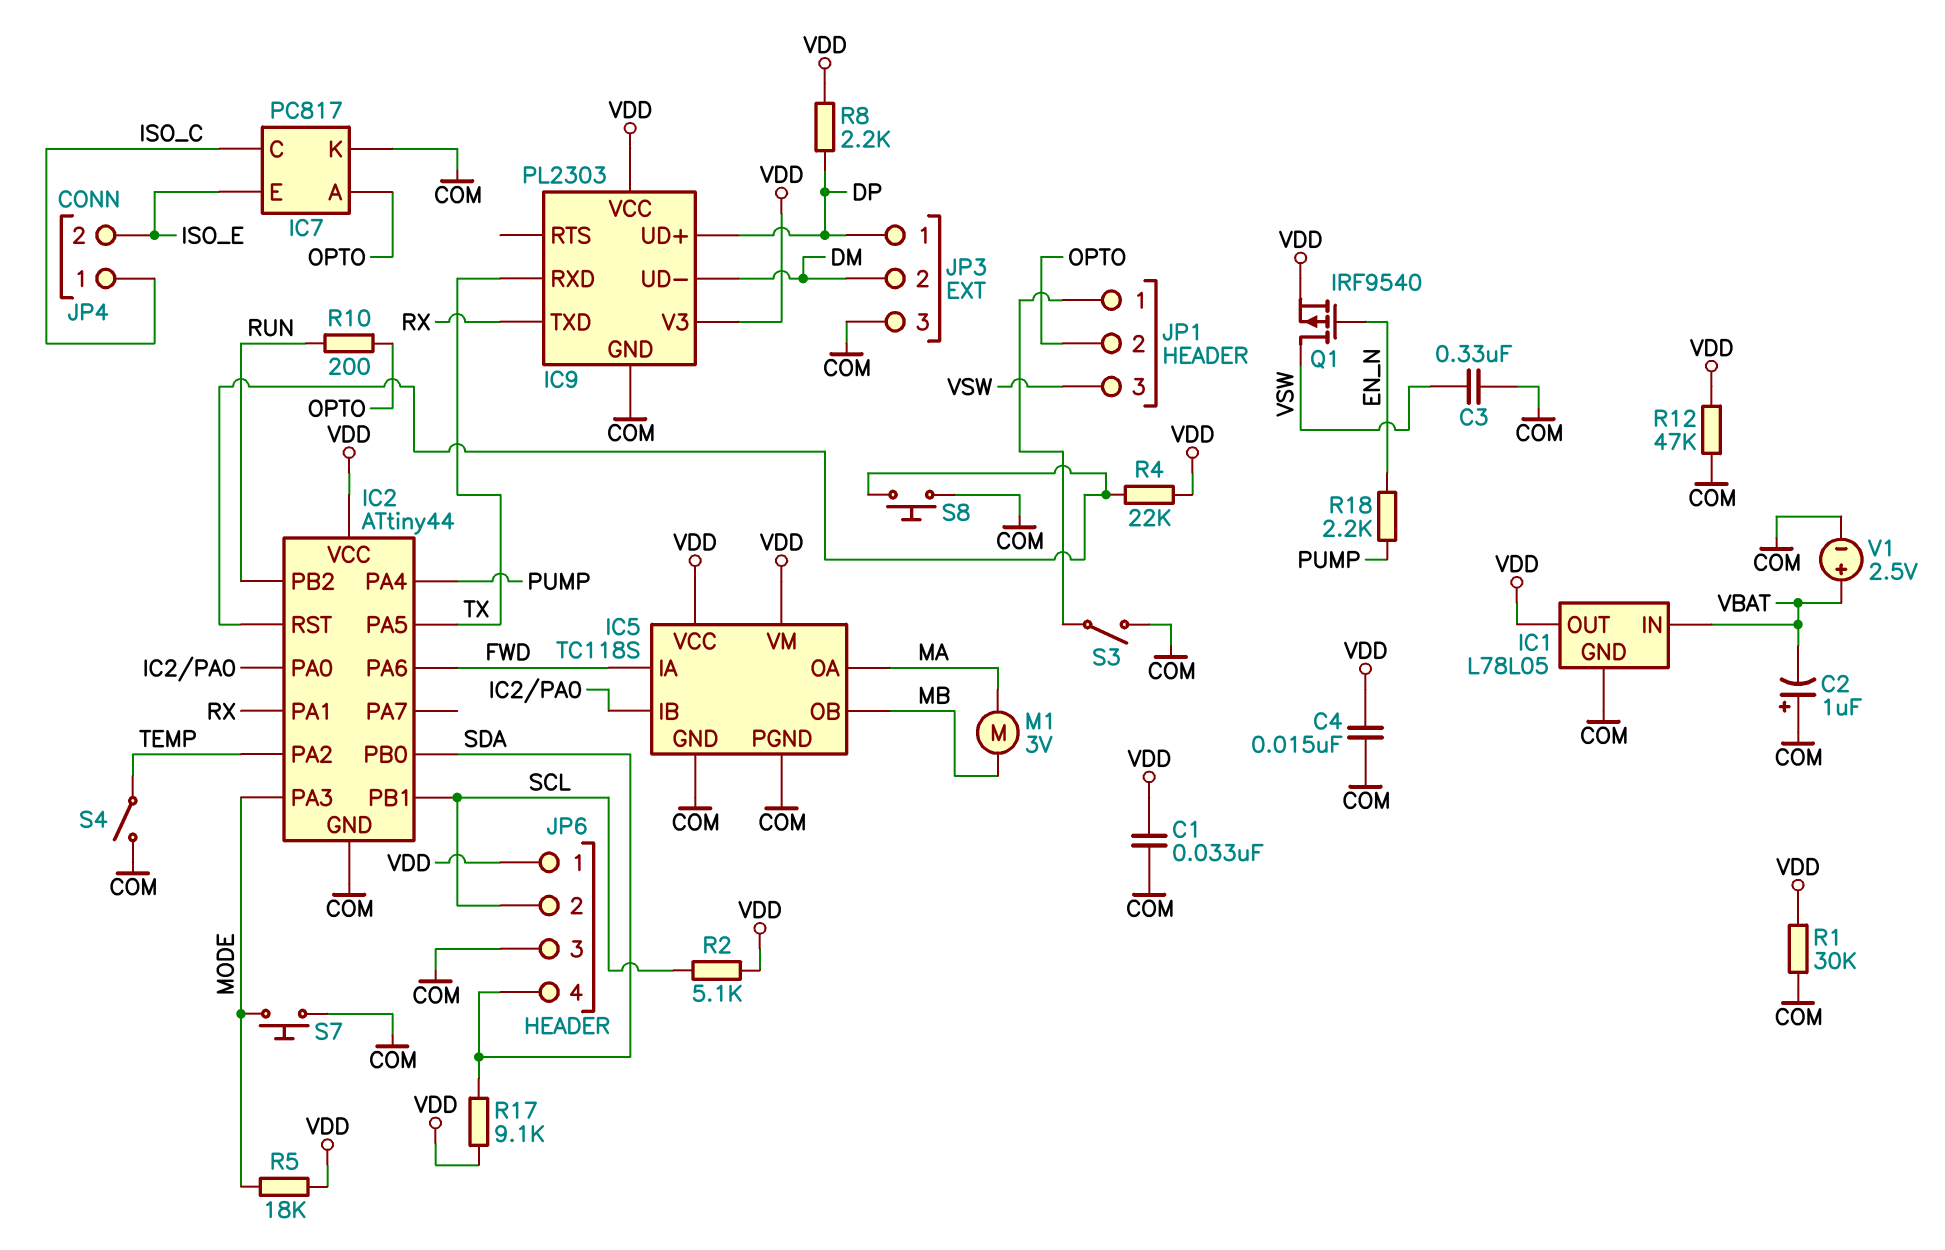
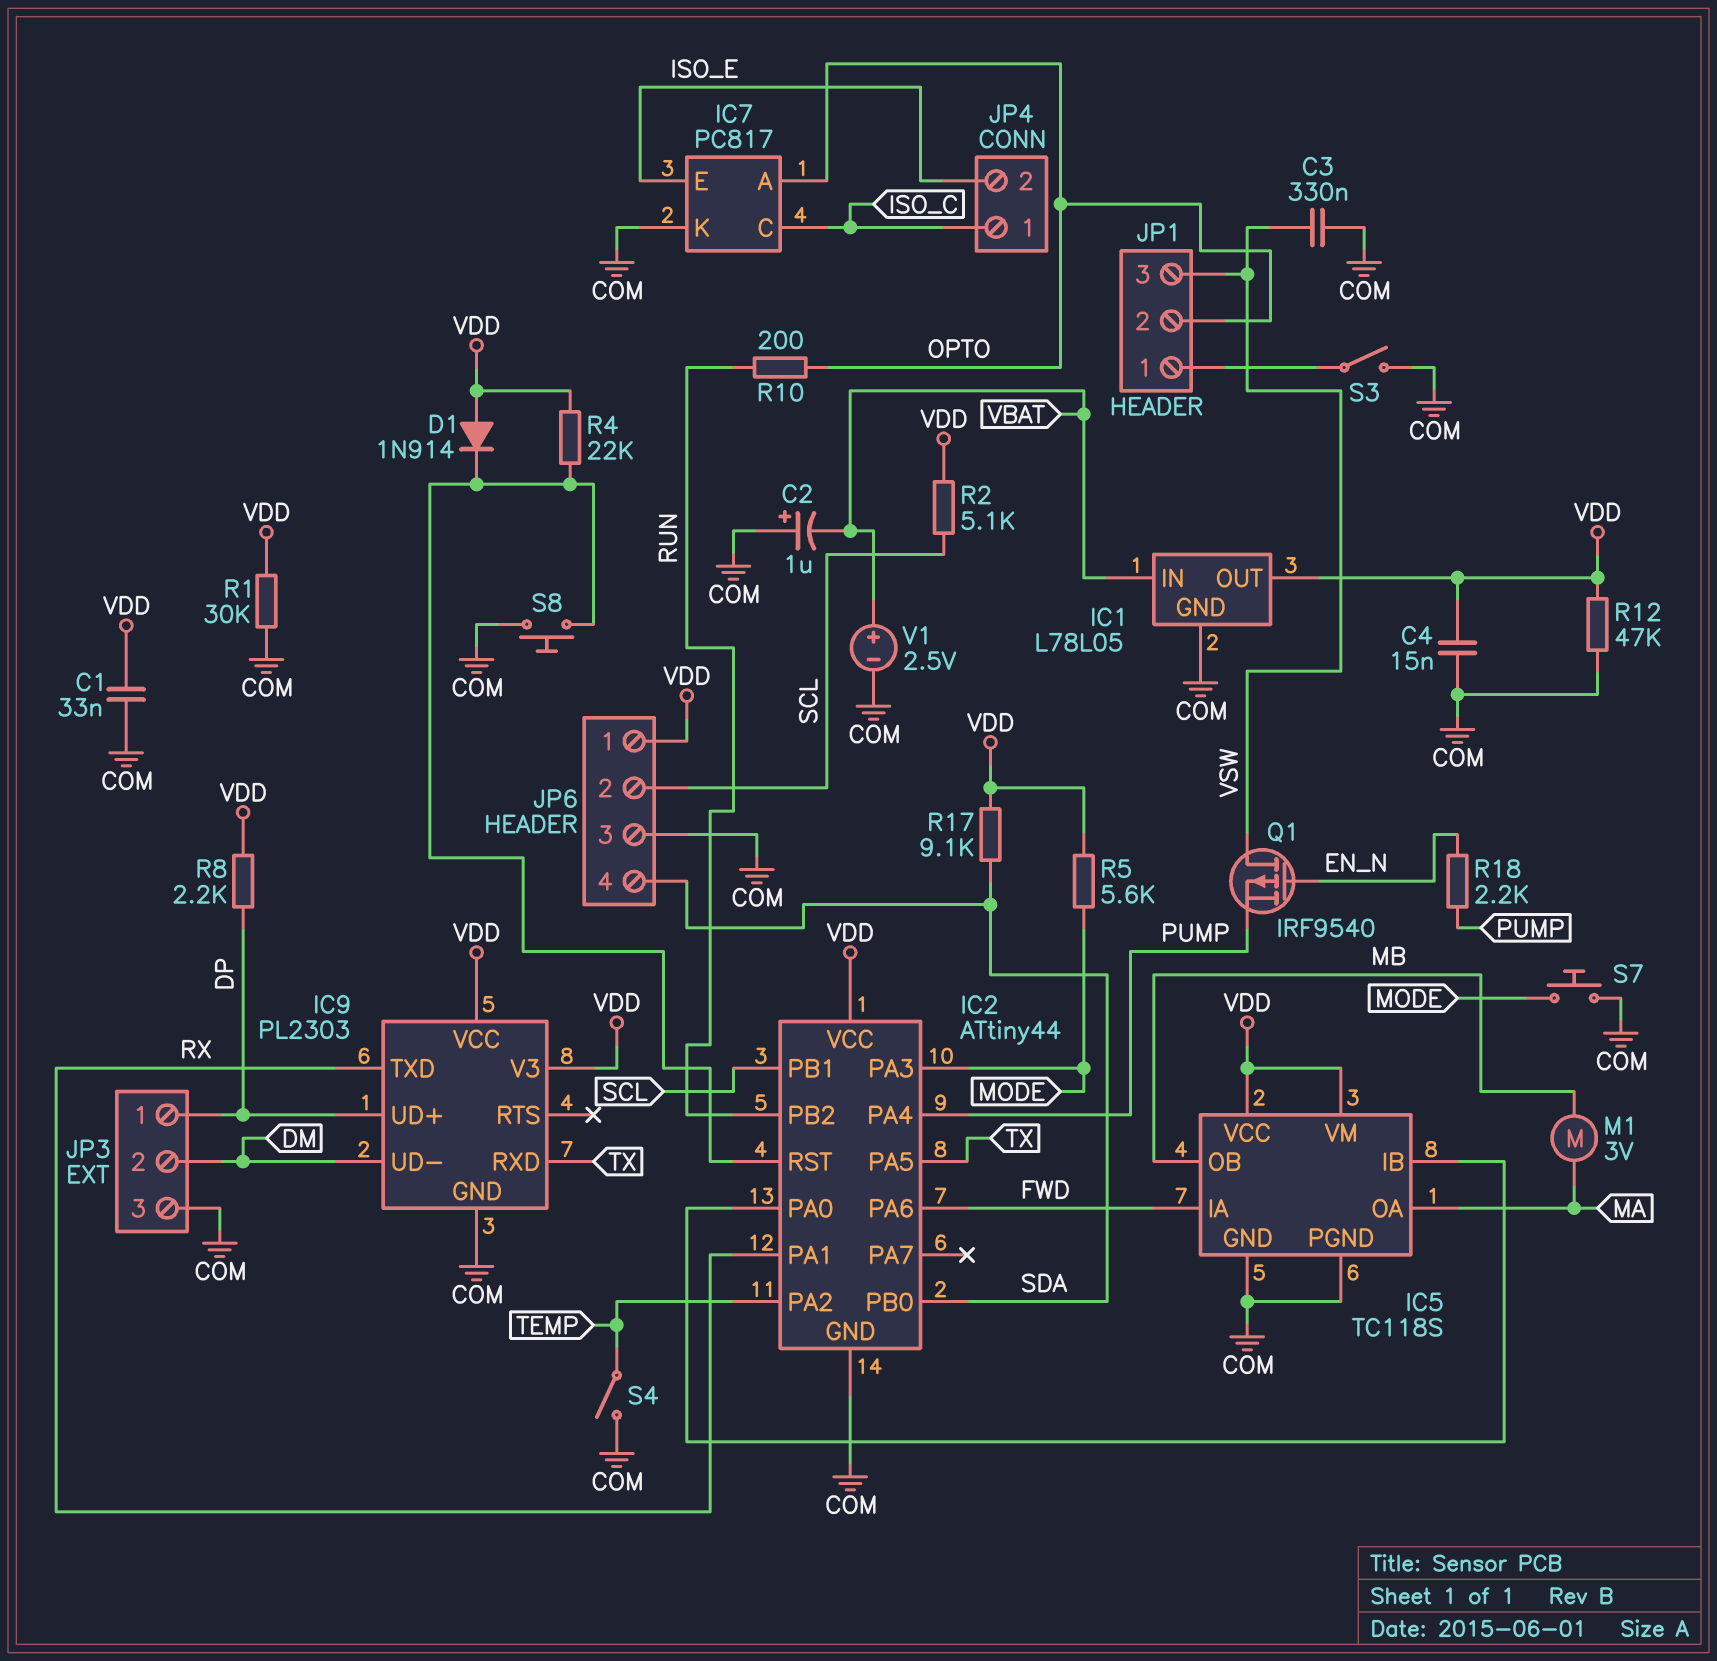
D1: none -> diode 1N914 (A VDD, K IC2/RST)
Q1: PMOS IRF9540 (G EN_N, D VSW, S VDD) -> PMOS IRF9540 (G EN_N, D VSW, S PUMP)
R5: 18k (MODE, VDD) -> 5.6k (MODE, VDD)

